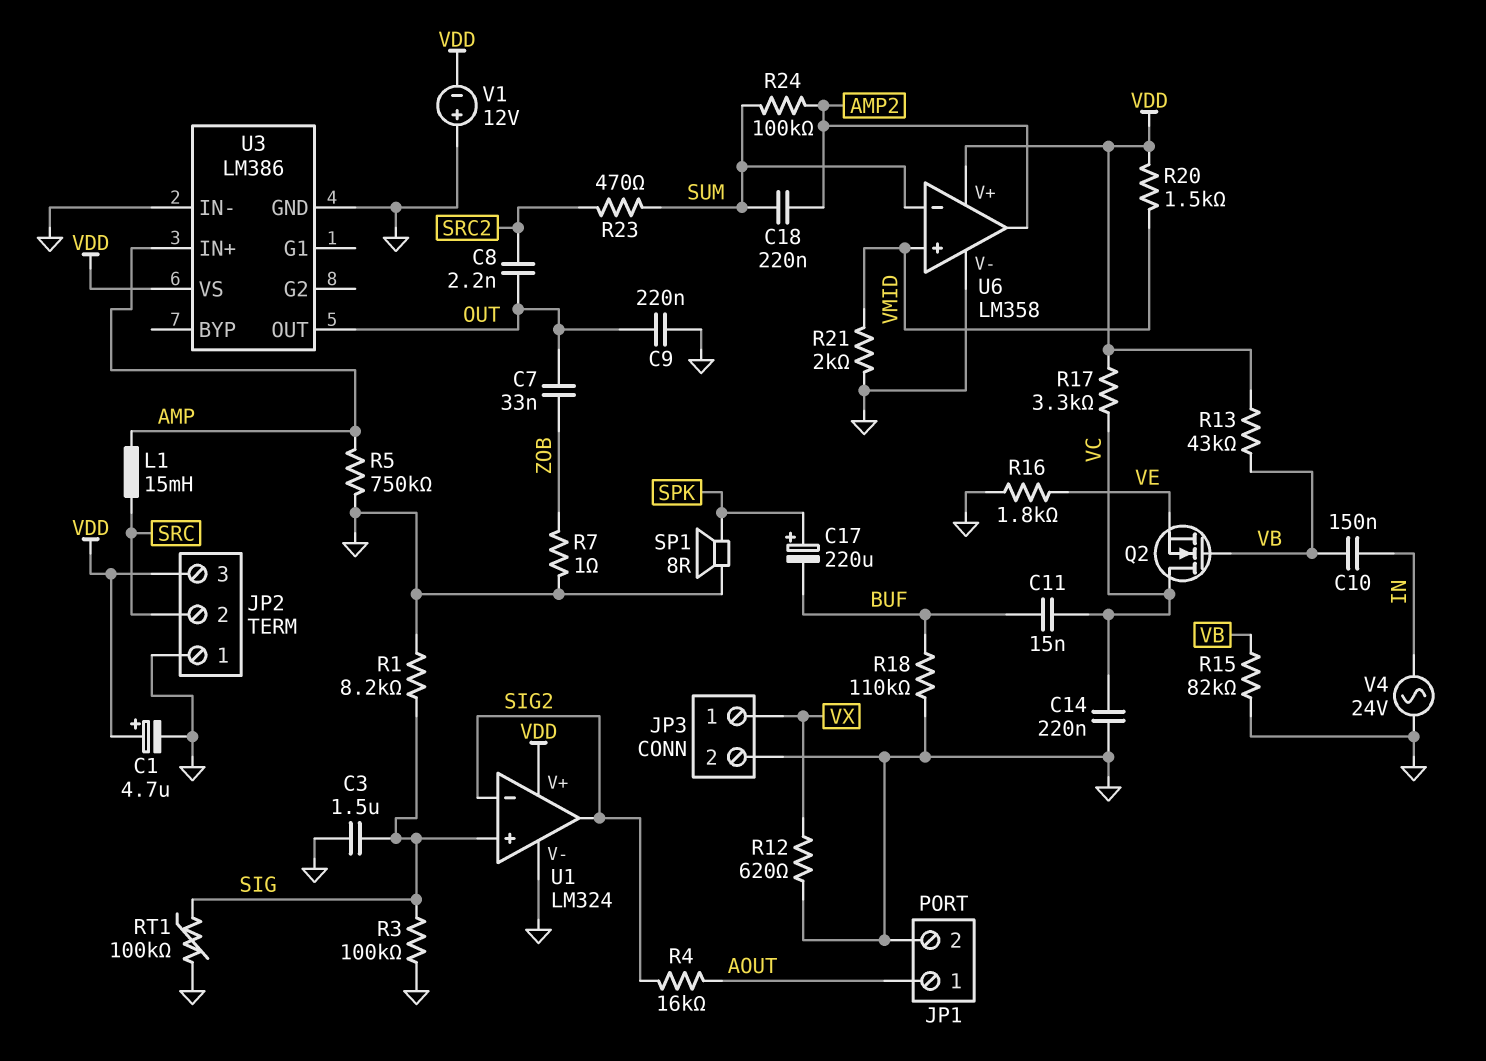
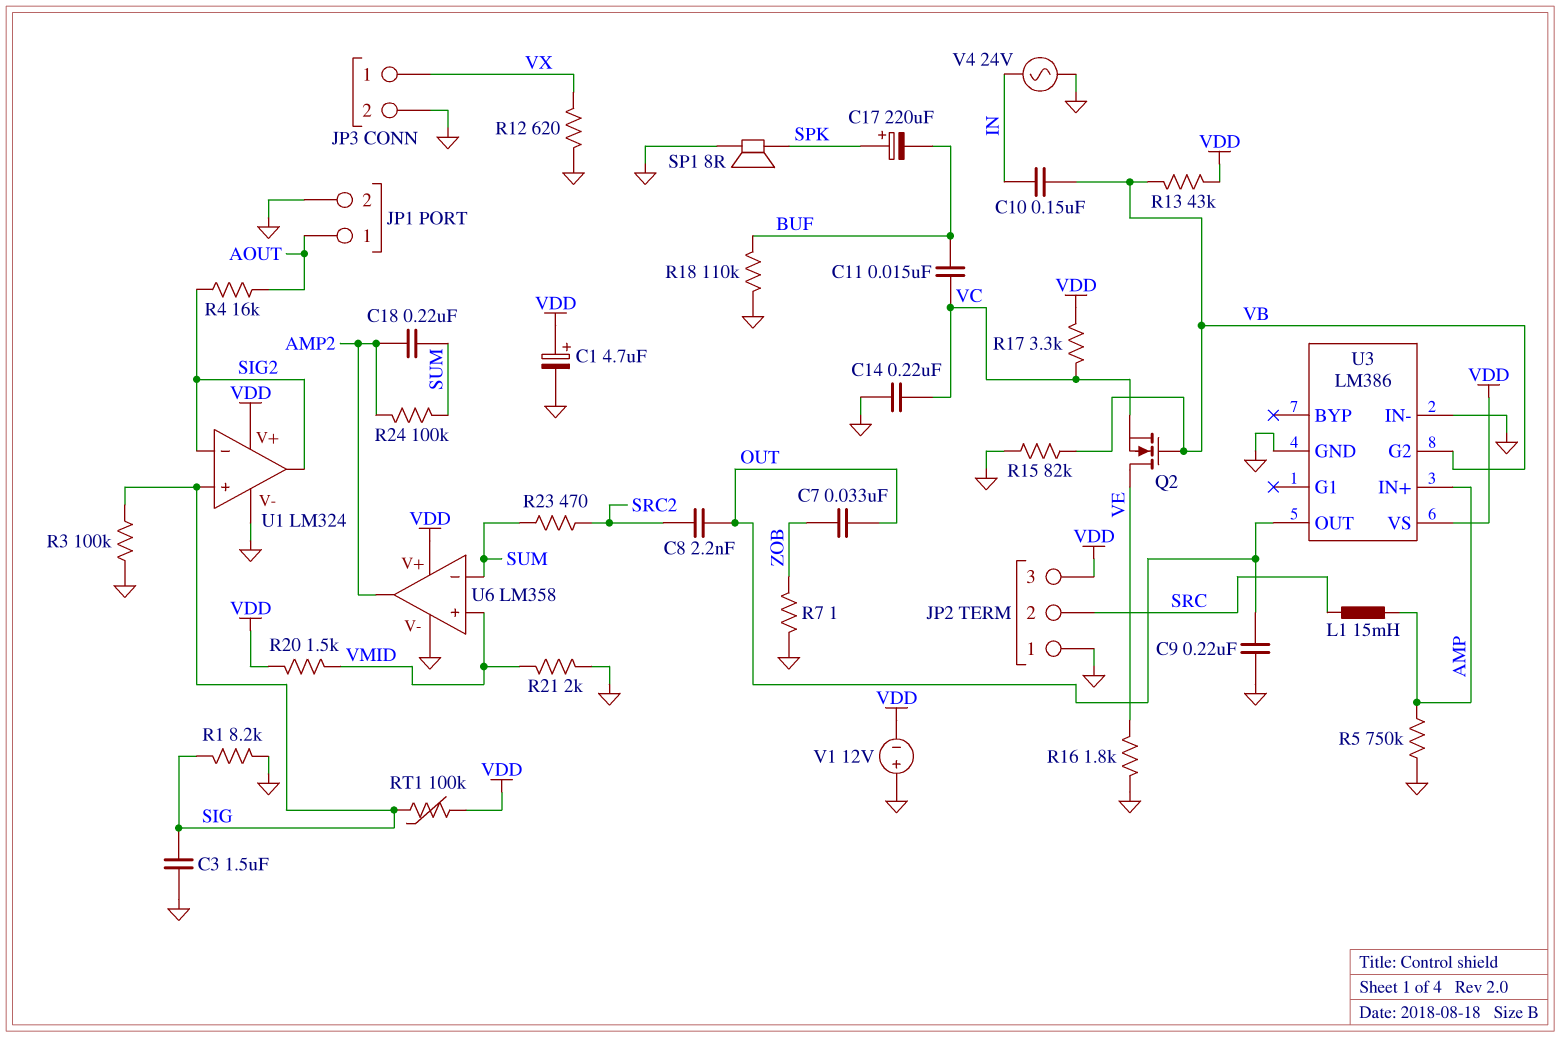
Q2: NMOS (G VB, D VC, S VE) -> NMOS (G VB, D VE, S VC)
RT1: 100k (GND, SIG) -> 100k (SIG, VDD)
U3 pin G2: none -> VB

